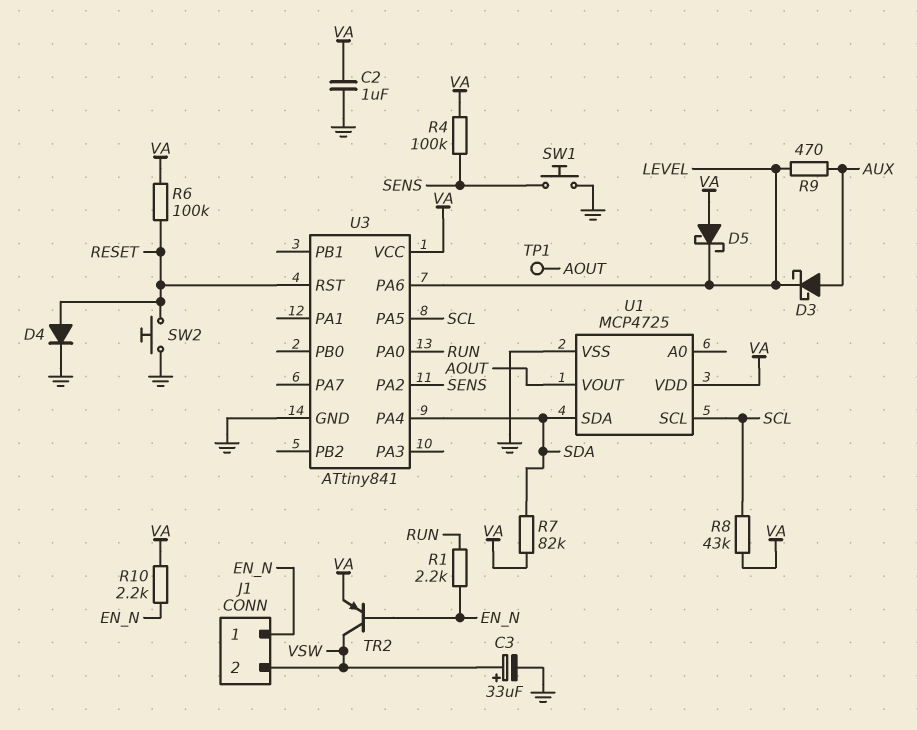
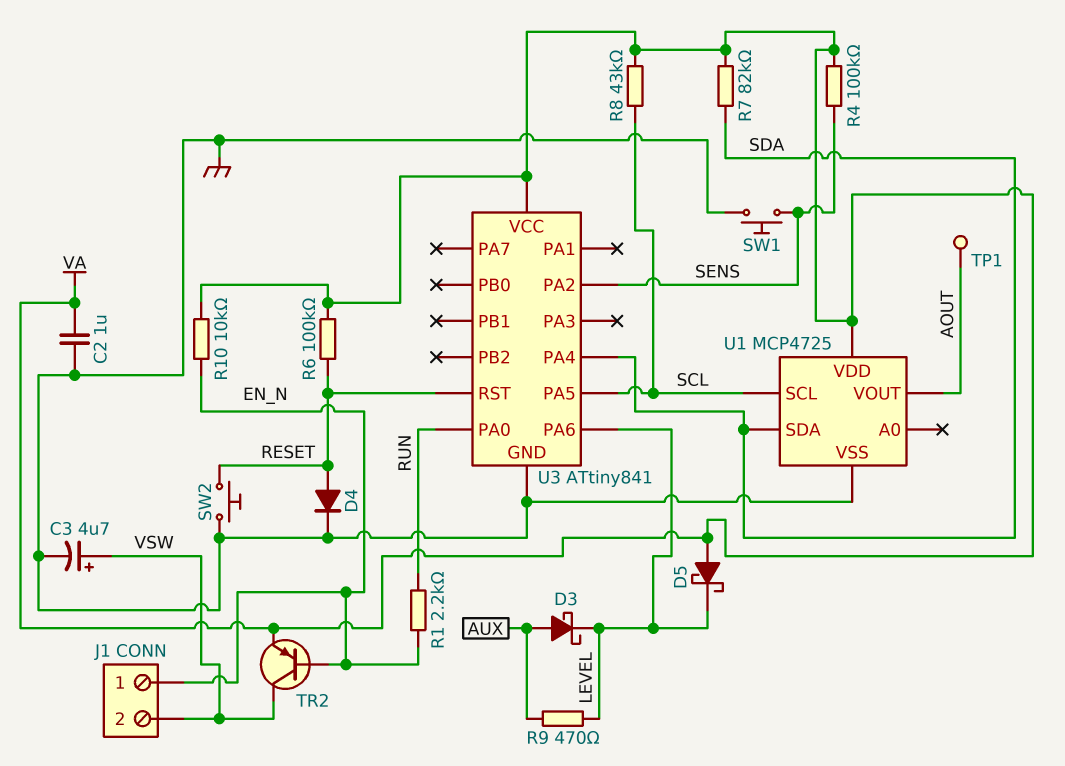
C3: 33uF (plus VSW, minus GND) -> 4.7uF (plus VSW, minus GND)
R10: 2.2k (EN_N, VA) -> 10k (EN_N, VA)

